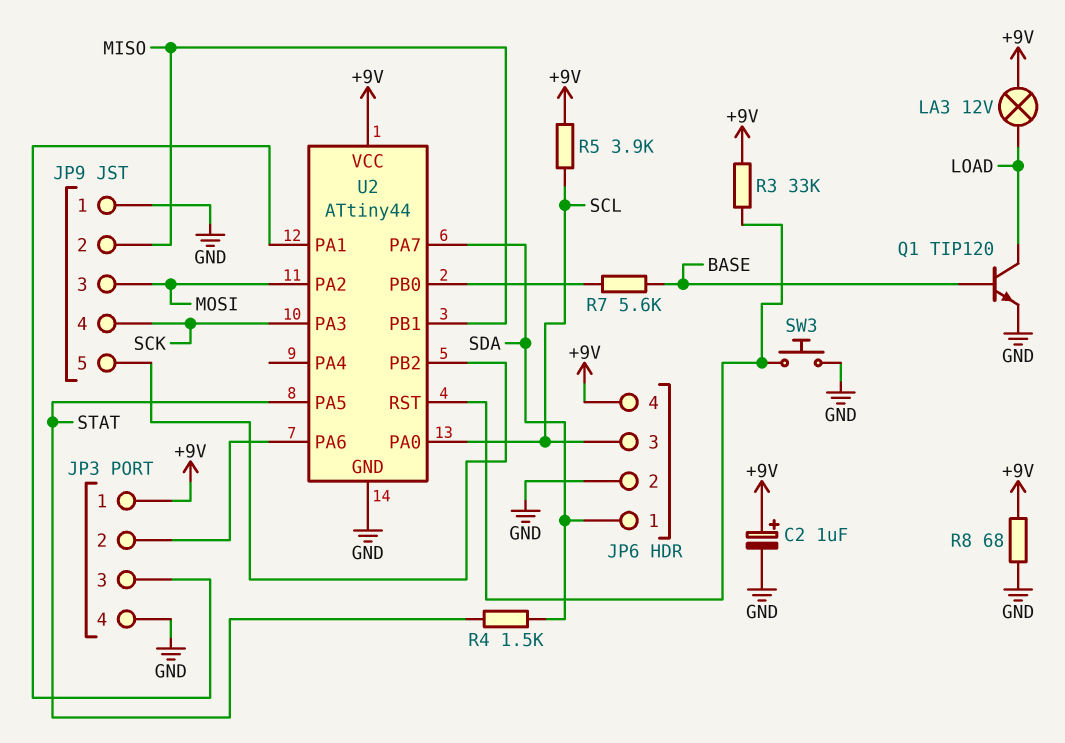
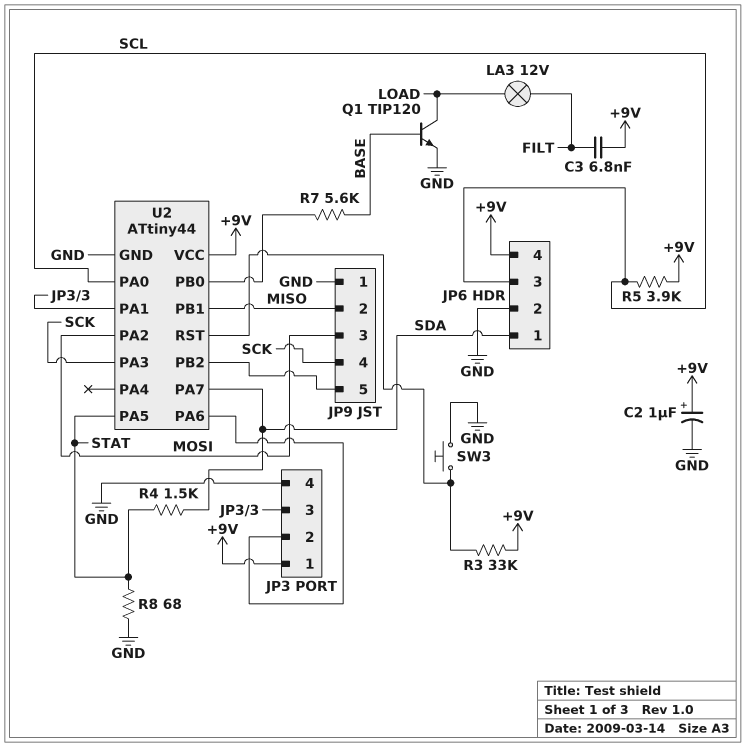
C3: none -> 6.8nF (+9V, FILT)
LA3: lamp 12V (+9V, LOAD) -> lamp 12V (FILT, LOAD)
R8: 68 (+9V, GND) -> 68 (GND, STAT)

